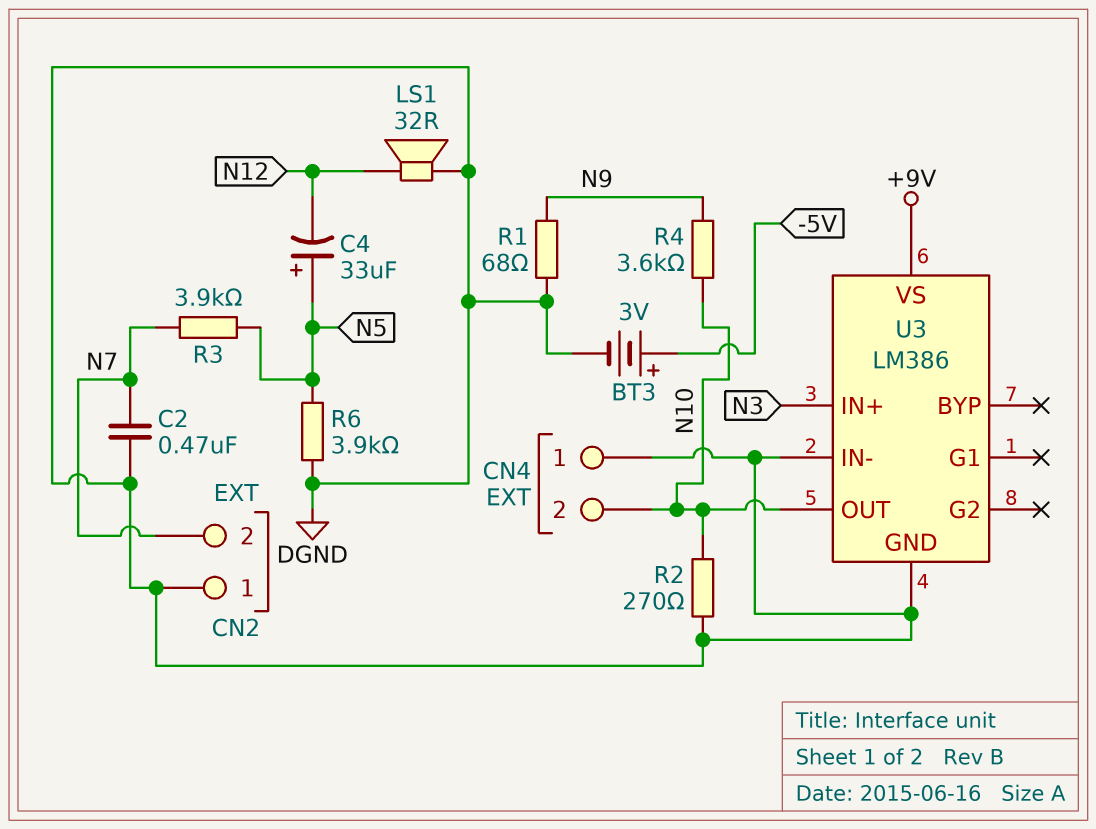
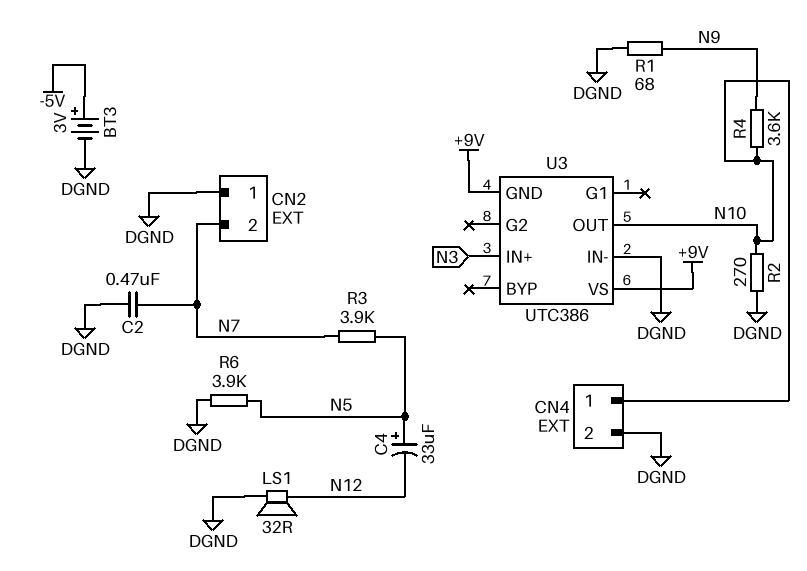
CN4 pin 1: DGND -> N10
CN4 pin 2: N10 -> DGND
U3: LM386 -> UTC386
U3 pin GND: DGND -> +9V

